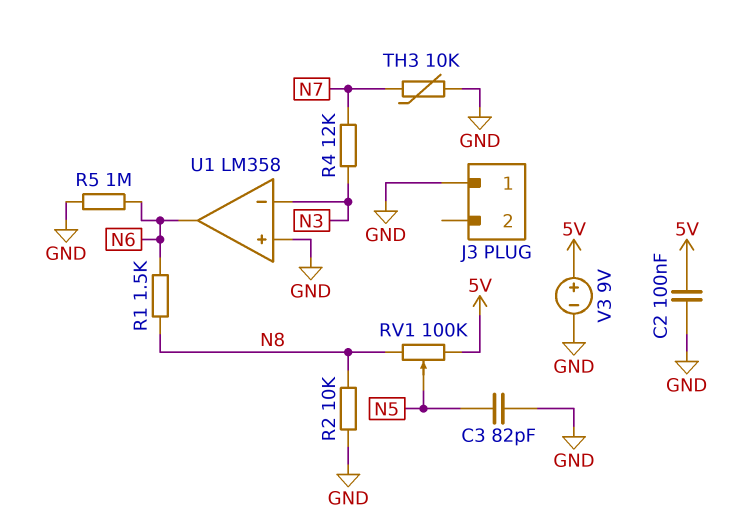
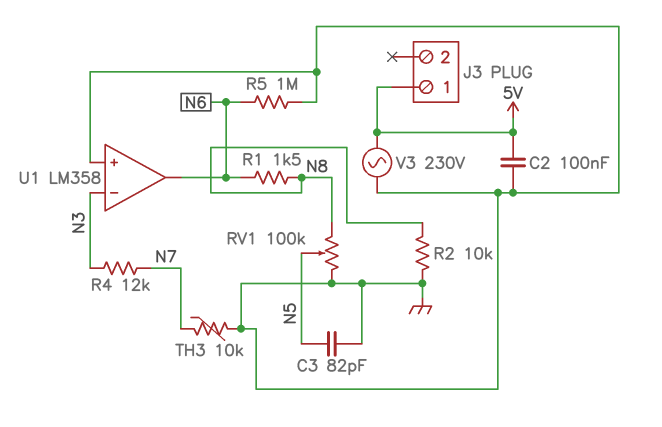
J3 pin 1: GND -> 5V
RV1: 100k (5V, N8, wiper N5) -> 100k (GND, N8, wiper N5)
V3: 9V (plus 5V, minus GND) -> AC 230V (5V, GND)

